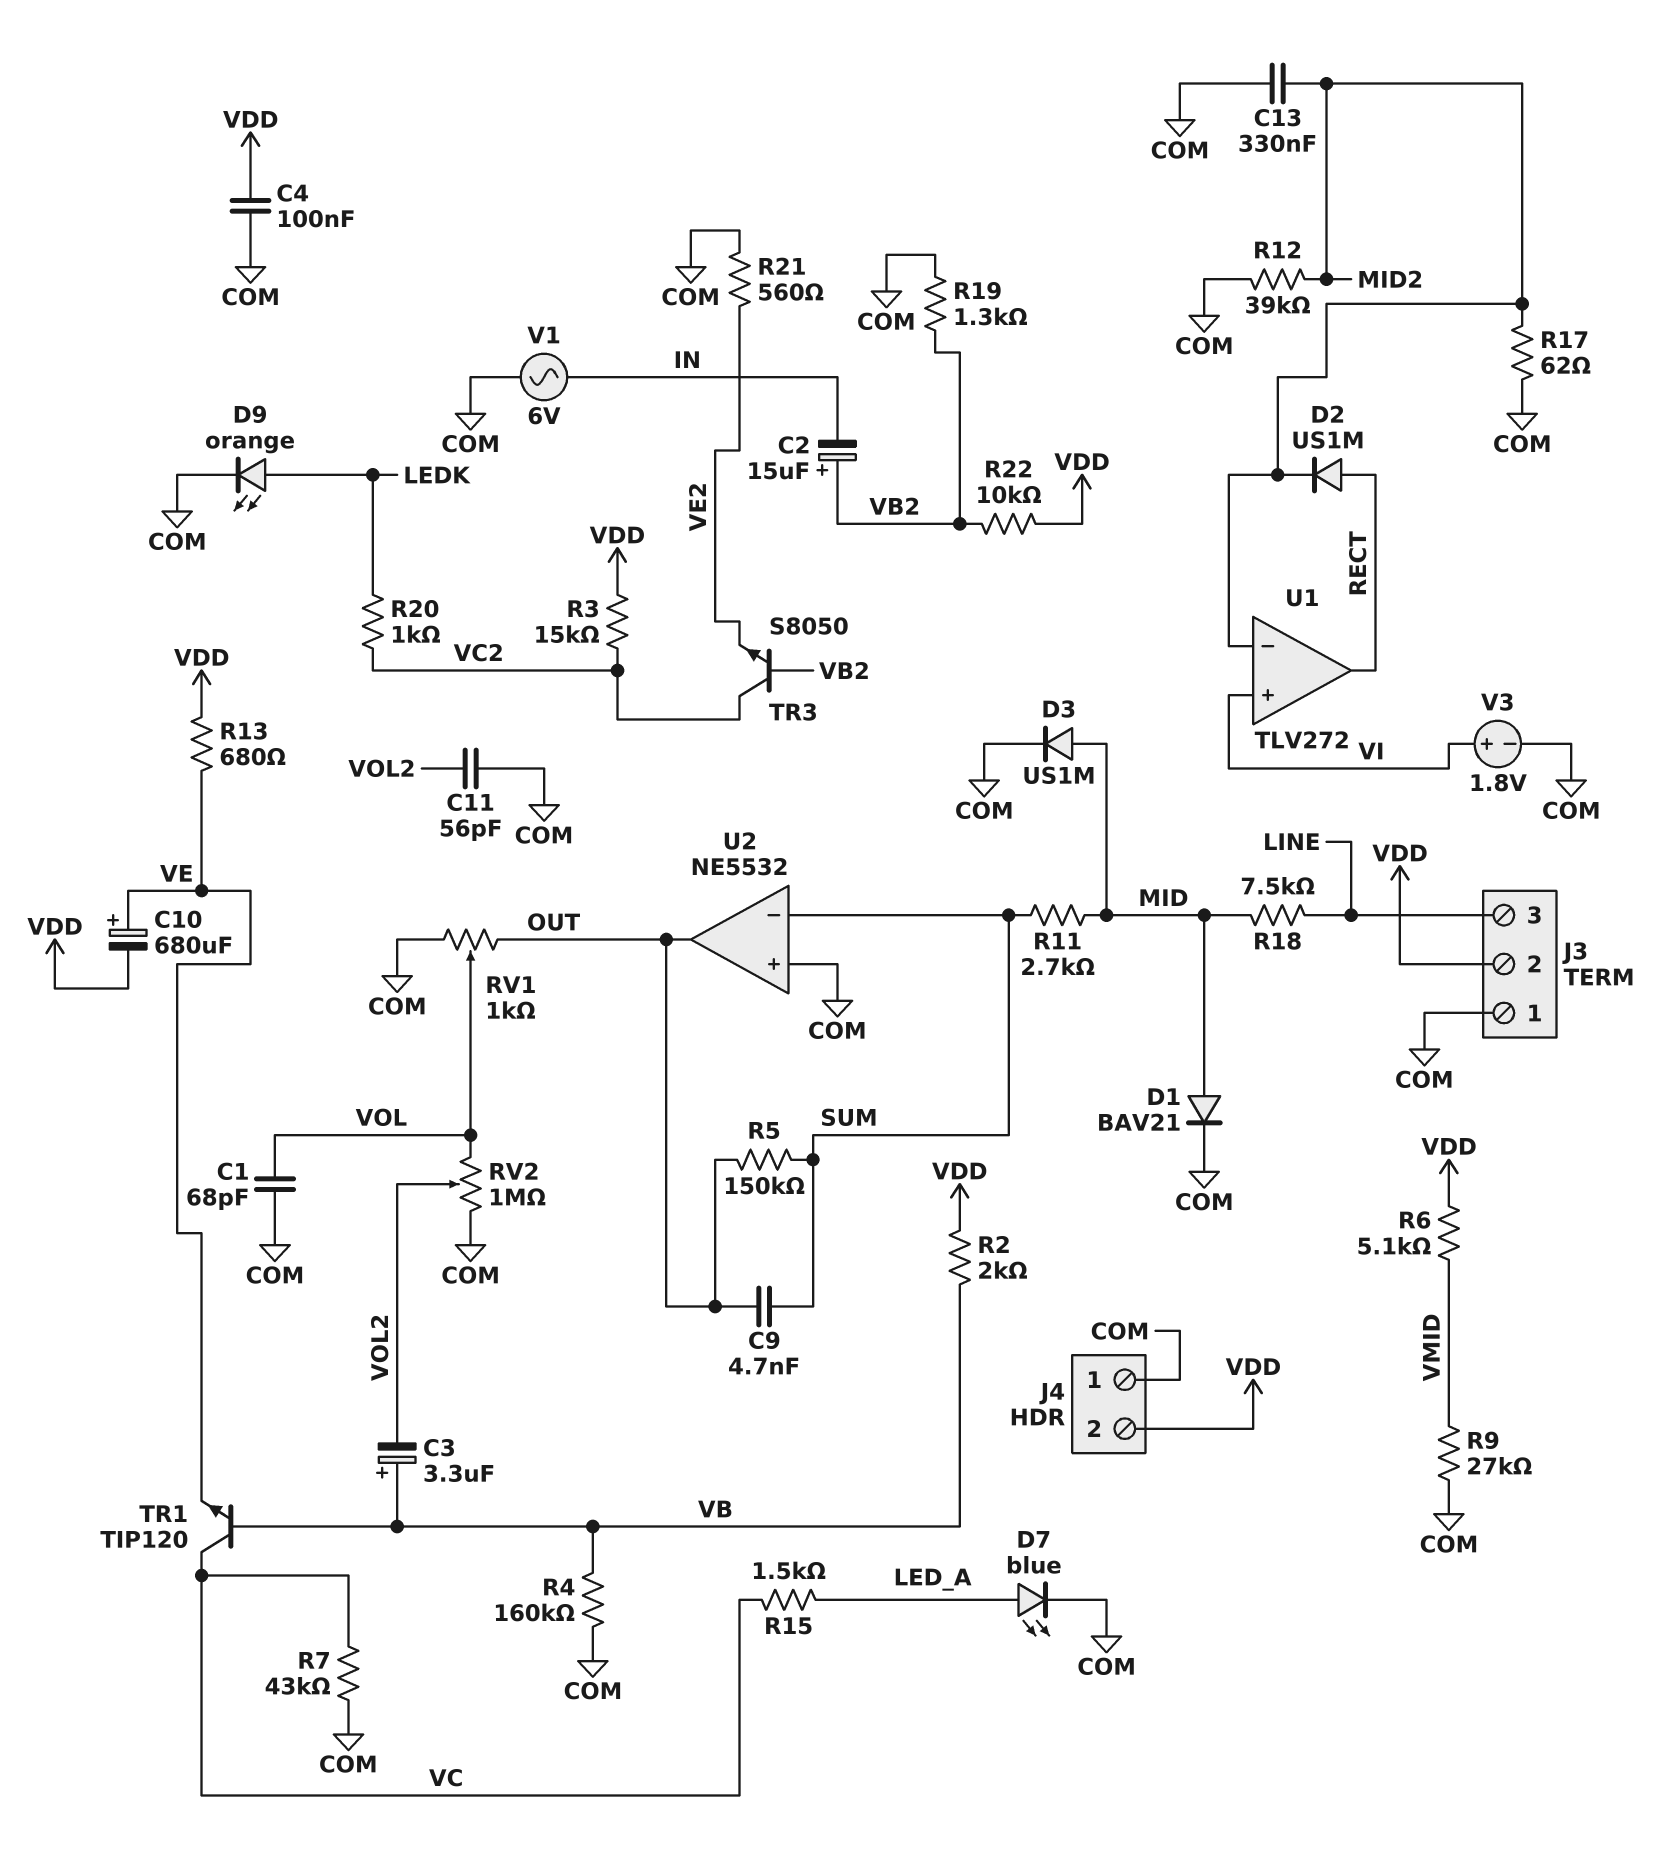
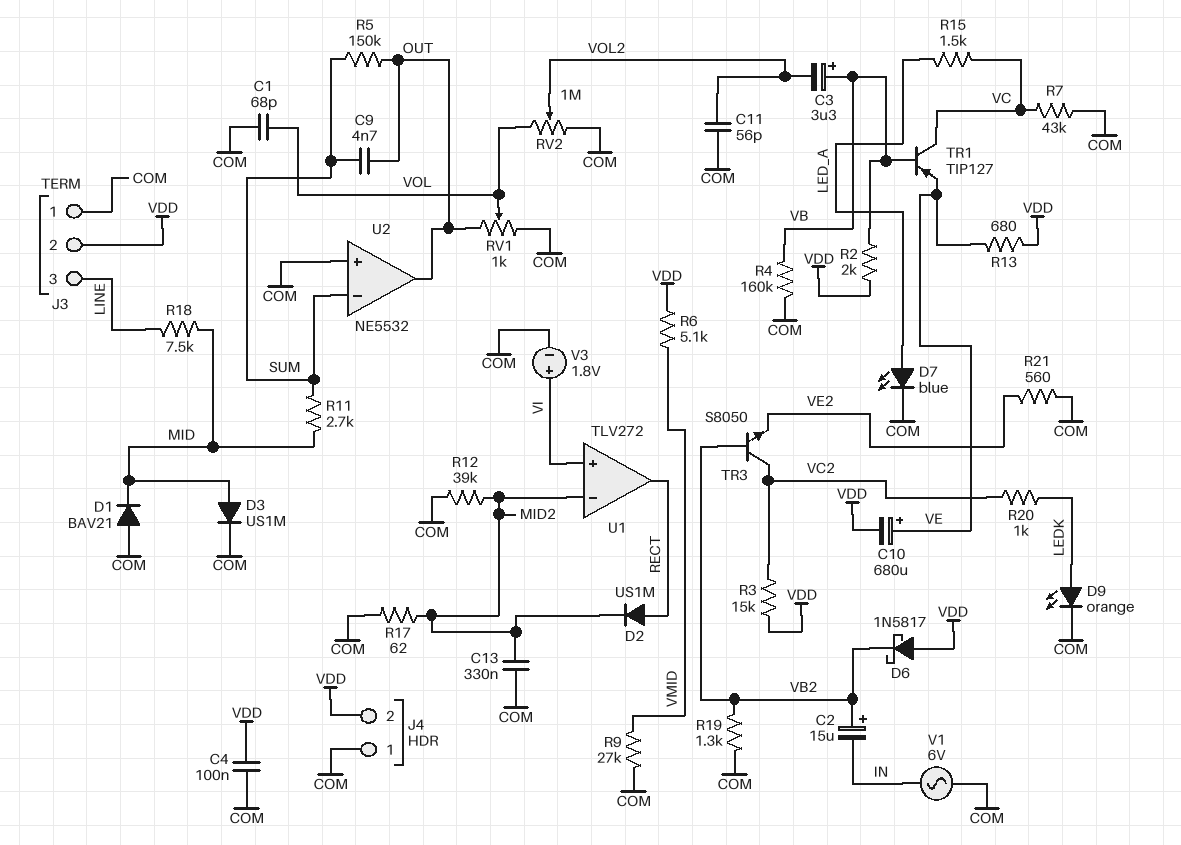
D1: diode BAV21 (A MID, K COM) -> diode BAV21 (A COM, K MID)
D6: none -> schottky 1N5817 (A VDD, K VB2)
R22: 10k (VB2, VDD) -> none
TR1: NPN TIP120 (B VB, C VC, E VE) -> PNP TIP127 (B VB, C VC, E VE)

